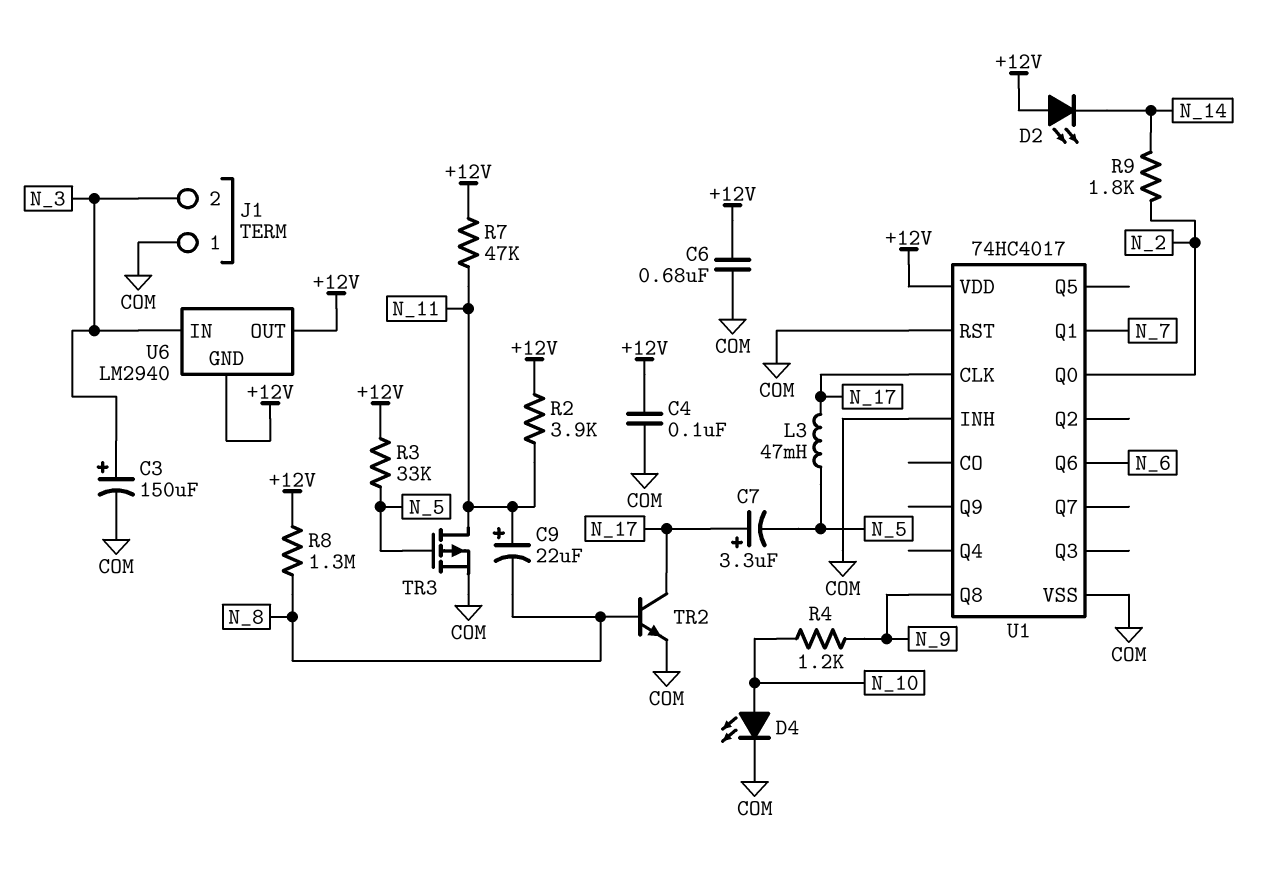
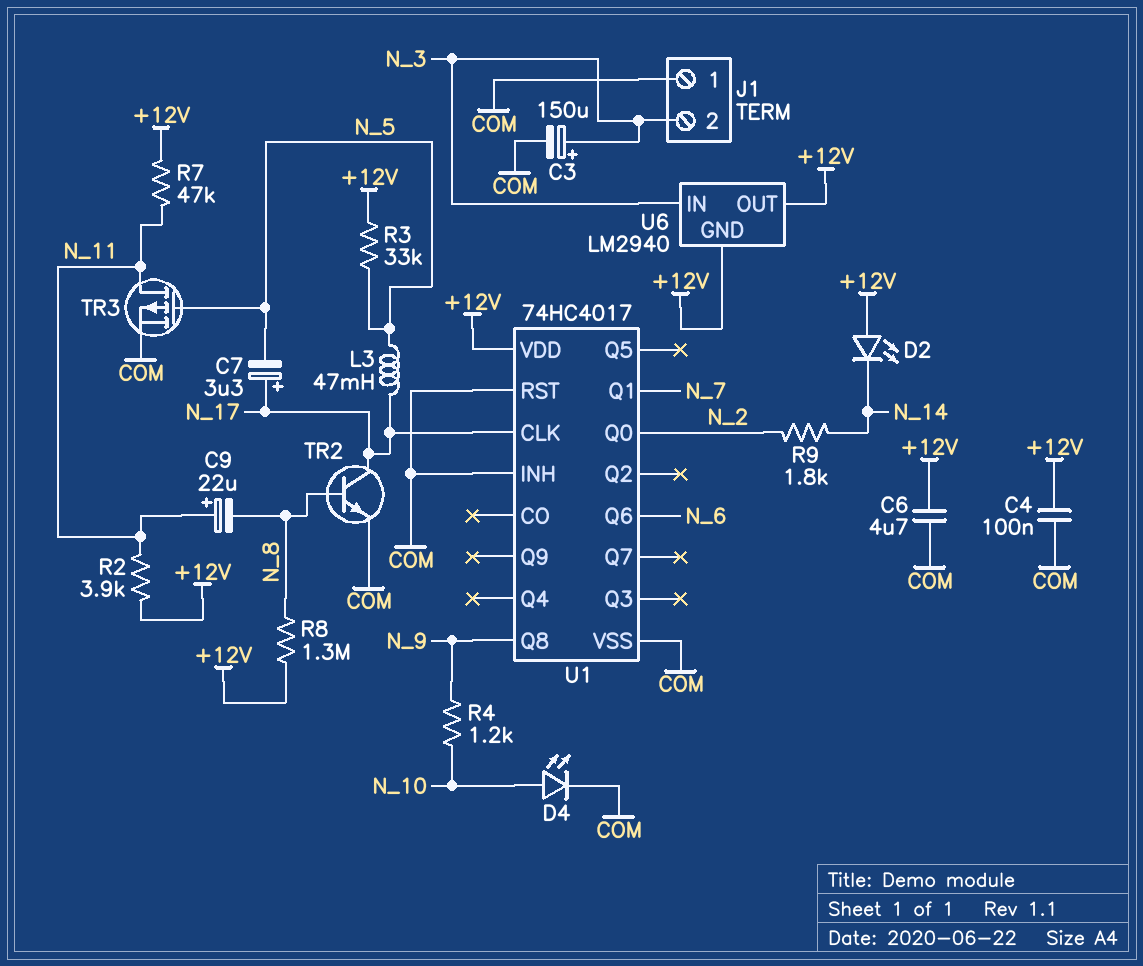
C6: 680nF (+12V, COM) -> 4.7uF (+12V, COM)

